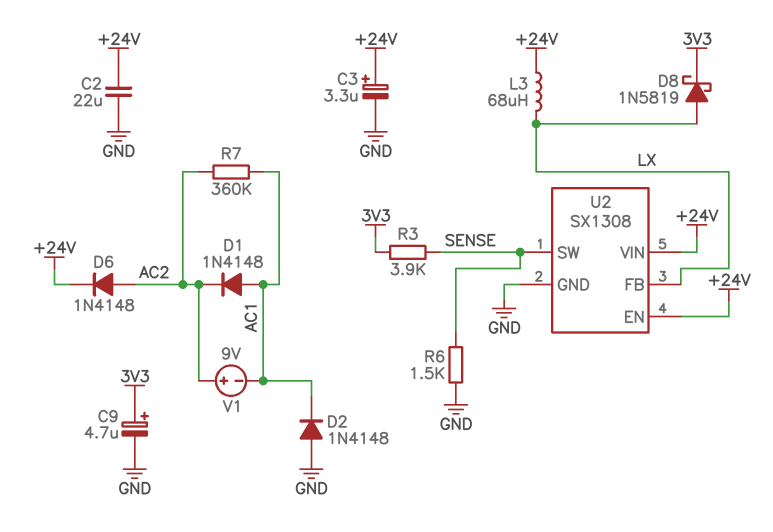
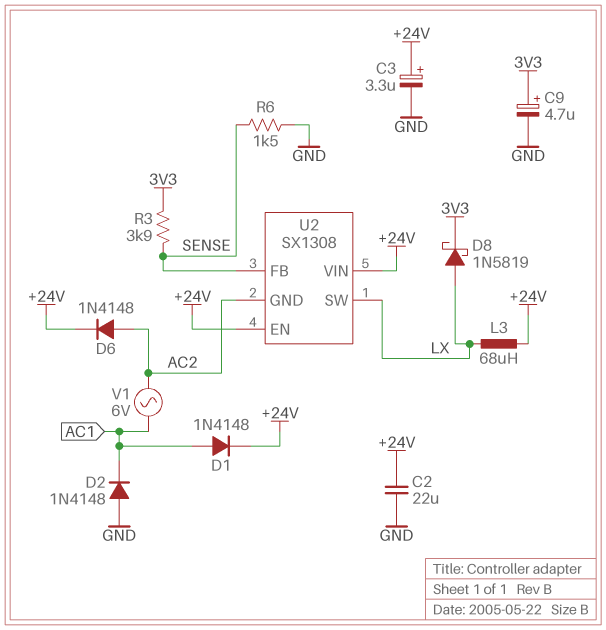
D1: diode 1N4148 (A AC1, K AC2) -> diode 1N4148 (A AC1, K +24V)
R7: 360k (AC1, AC2) -> none
U2 pin FB: LX -> SENSE
U2 pin GND: GND -> AC2
U2 pin SW: SENSE -> LX
V1: 9V (plus AC2, minus AC1) -> AC 6V (AC1, AC2)

